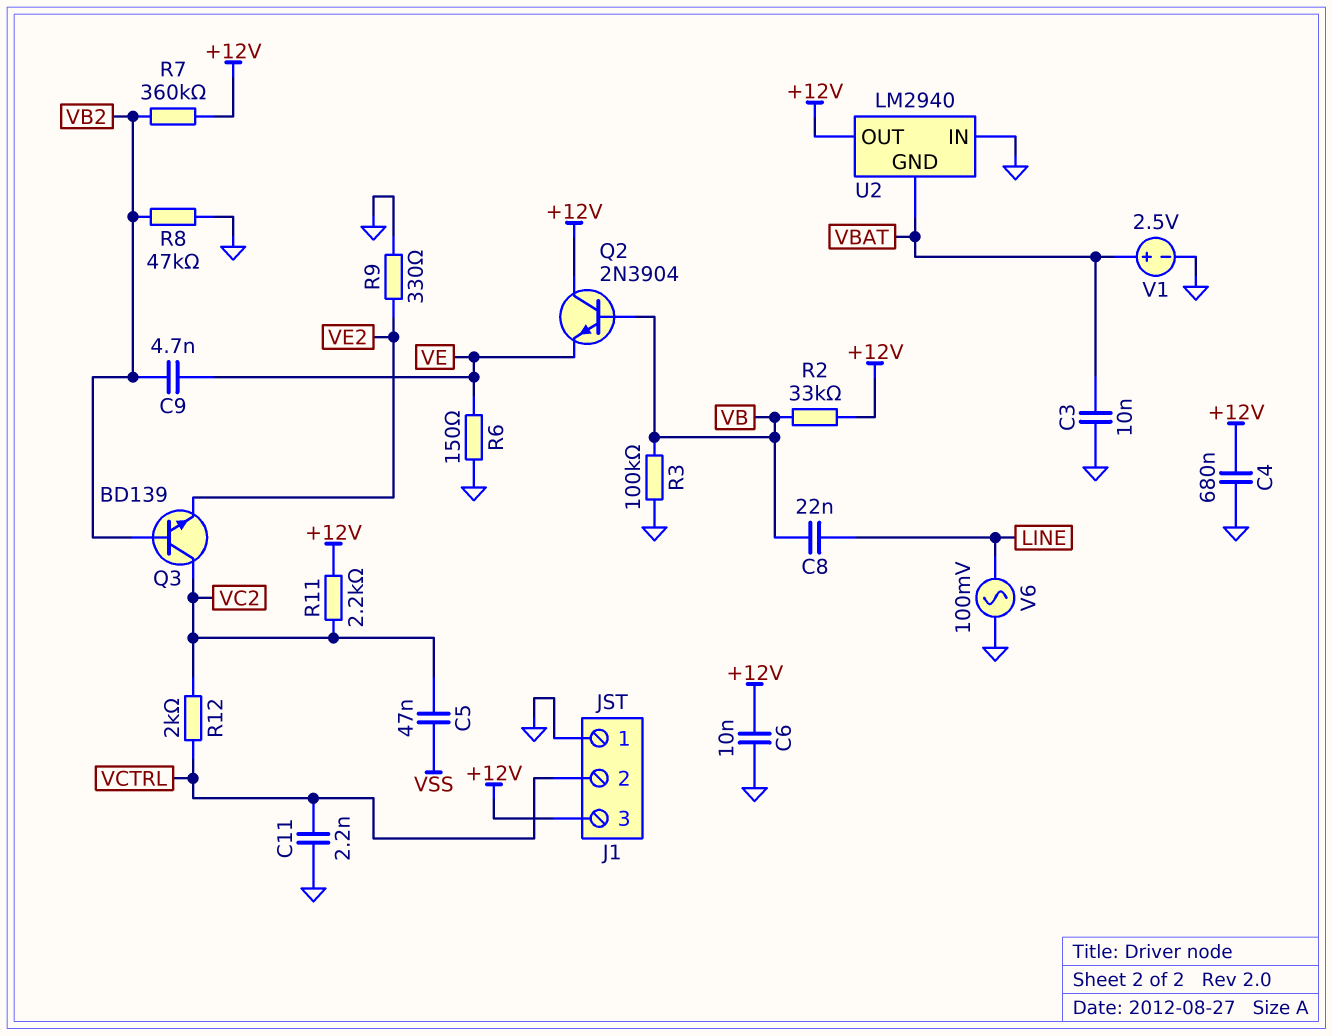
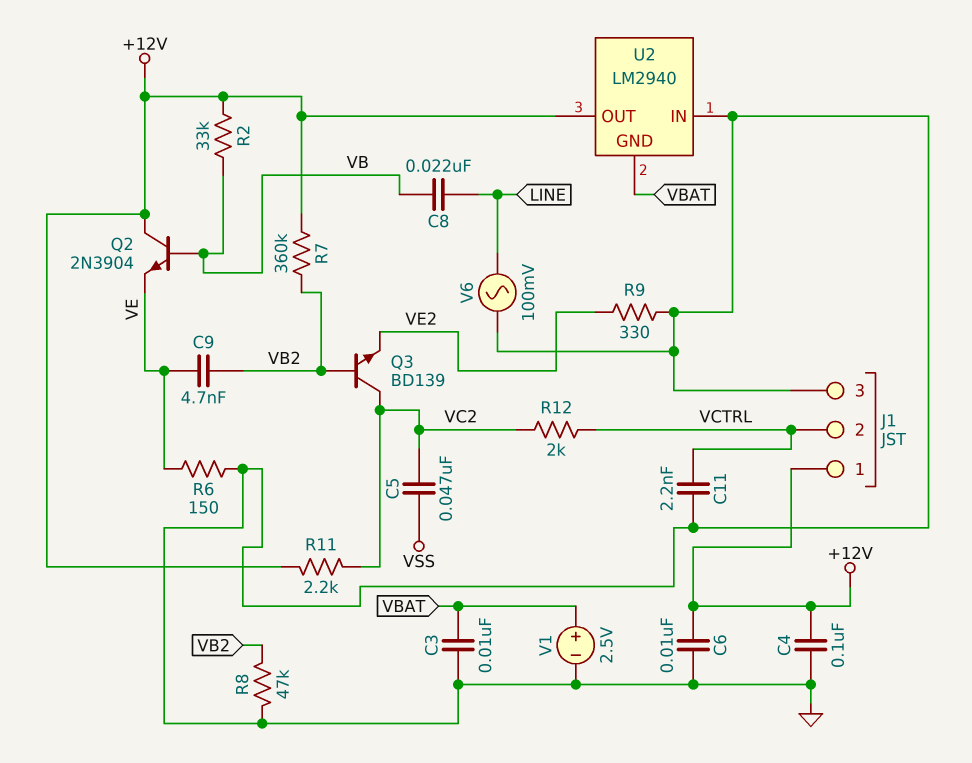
C4: 680nF (+12V, GND) -> 100nF (+12V, GND)
J1 pin 1: GND -> +12V
J1 pin 3: +12V -> GND
R3: 100k (GND, VB) -> none

